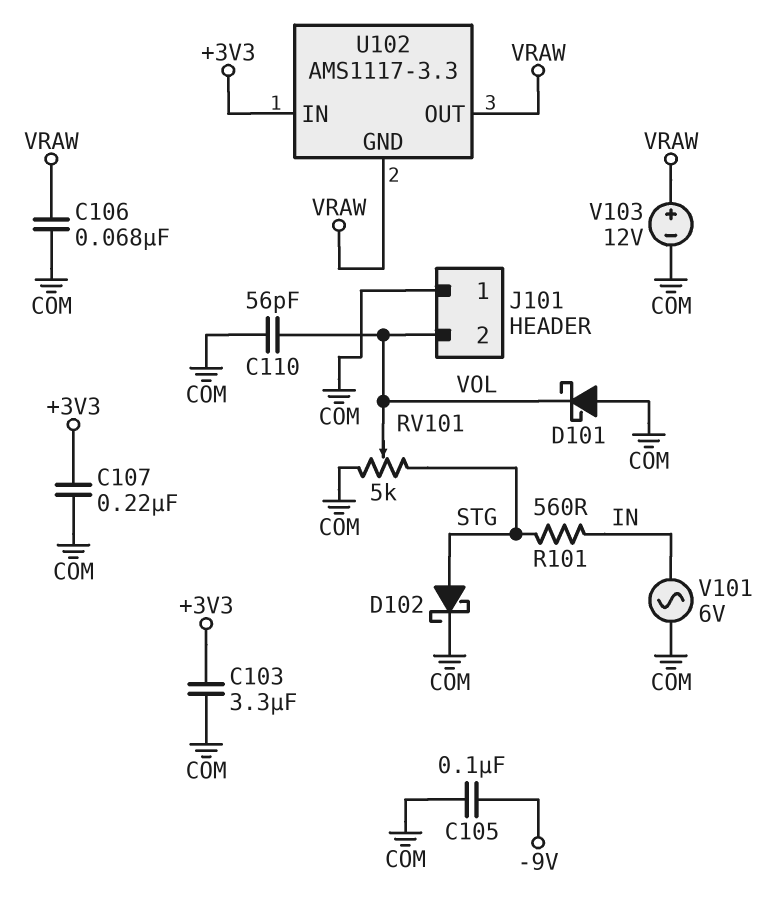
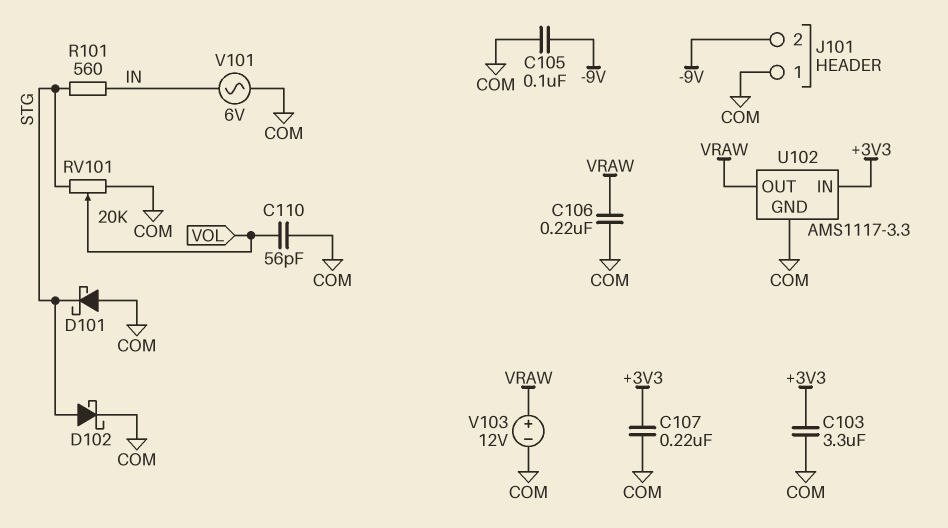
C106: 68nF (COM, VRAW) -> 220nF (COM, VRAW)
D101: schottky (A COM, K VOL) -> schottky (A COM, K STG)
J101 pin 2: VOL -> -9V
RV101: 5k (COM, STG, wiper VOL) -> 20k (COM, STG, wiper VOL)
U102 pin GND: VRAW -> COM

